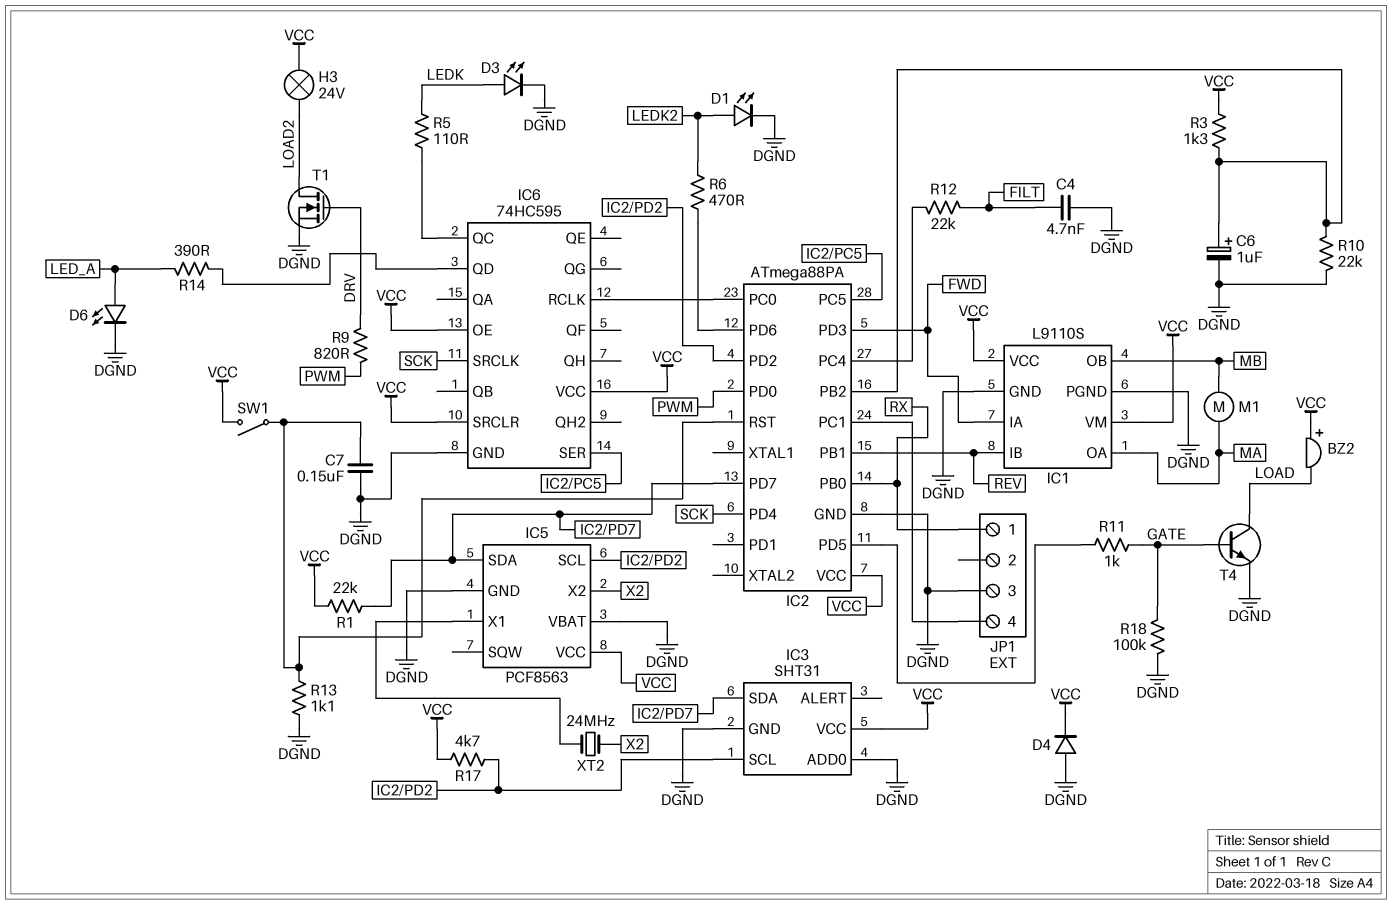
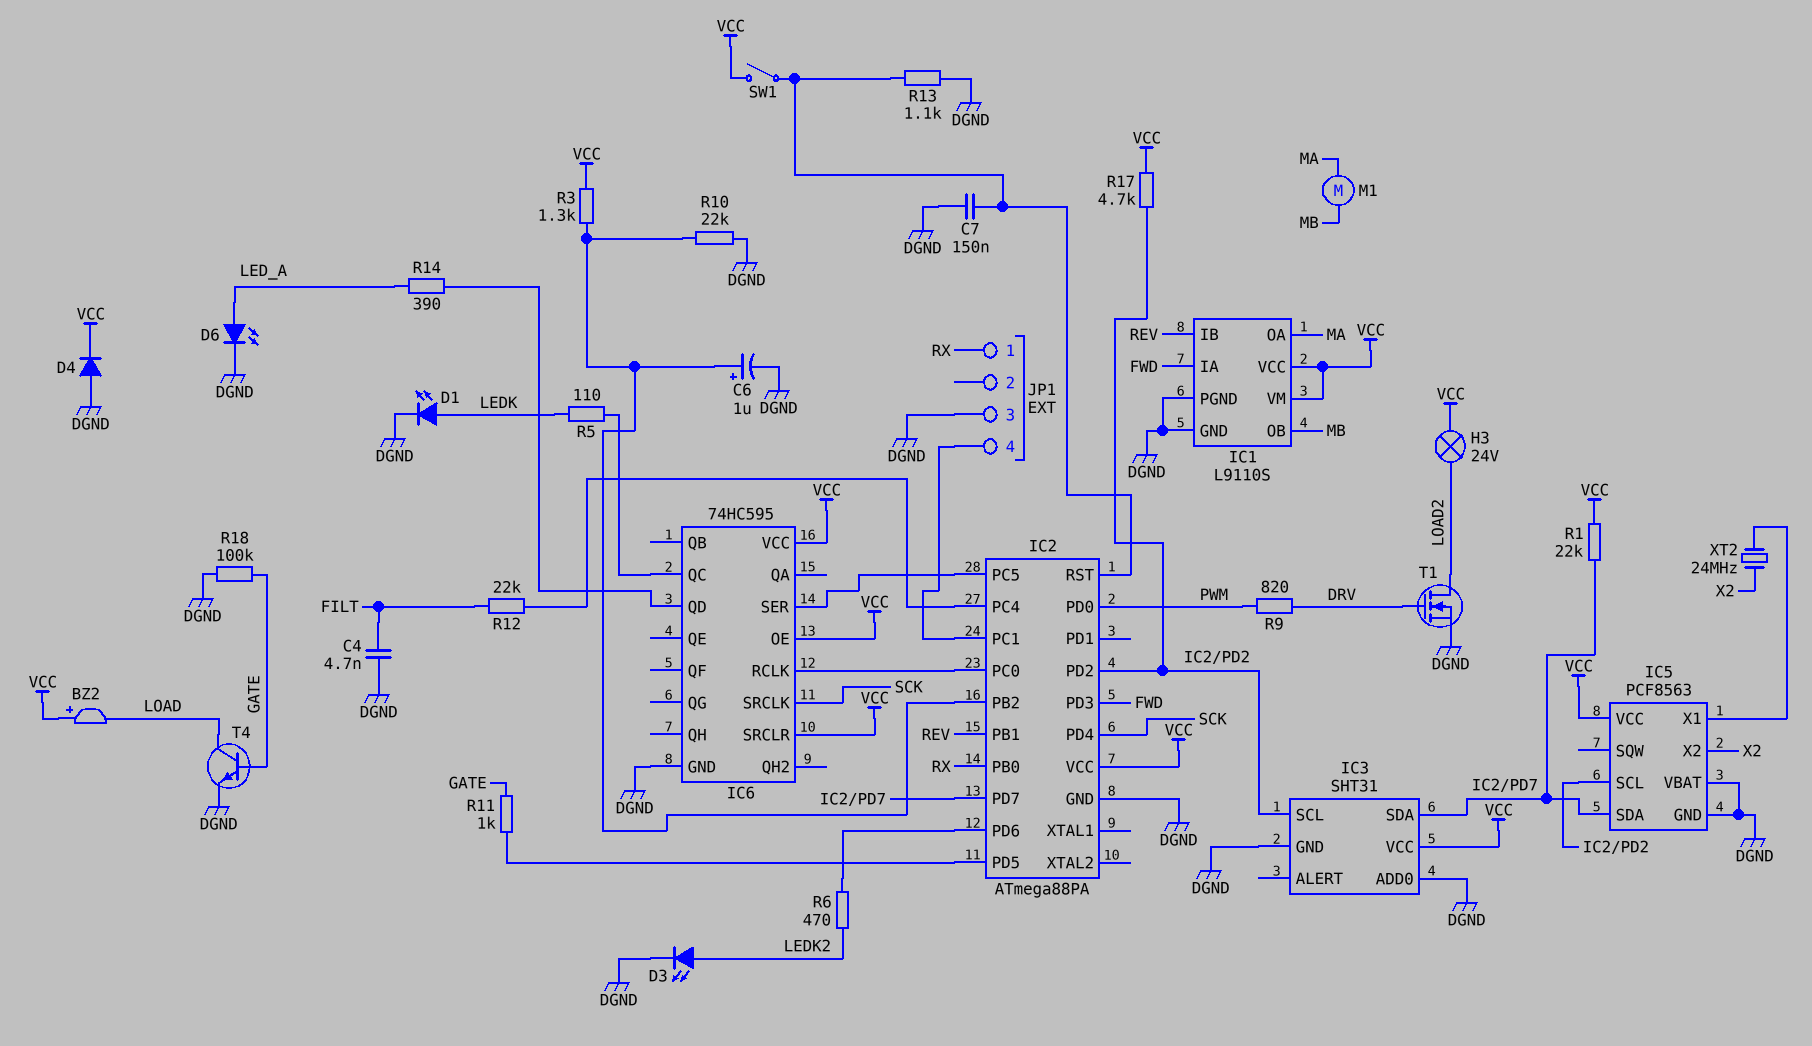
D1: LED (A LEDK2, K DGND) -> LED (A LEDK, K DGND)
D3: LED (A LEDK, K DGND) -> LED (A LEDK2, K DGND)

